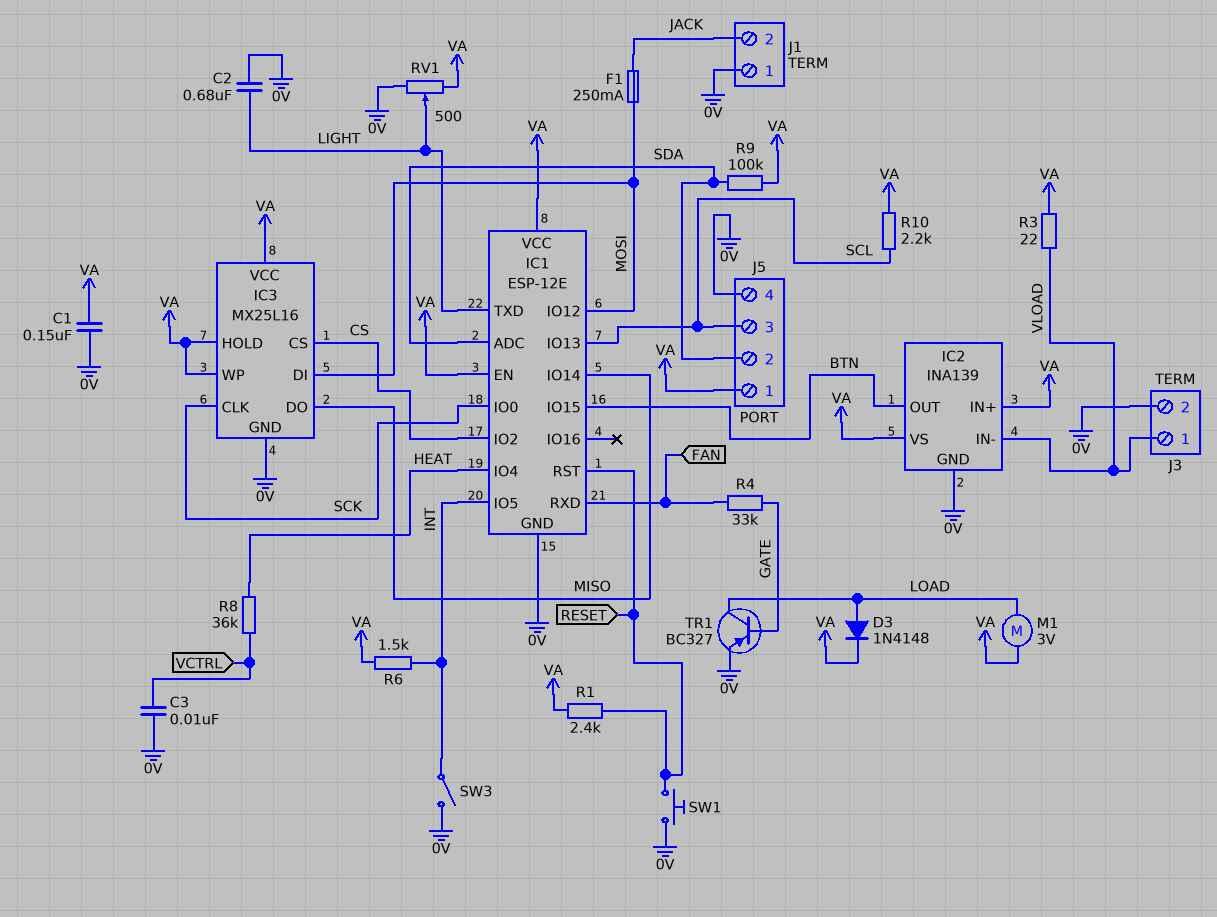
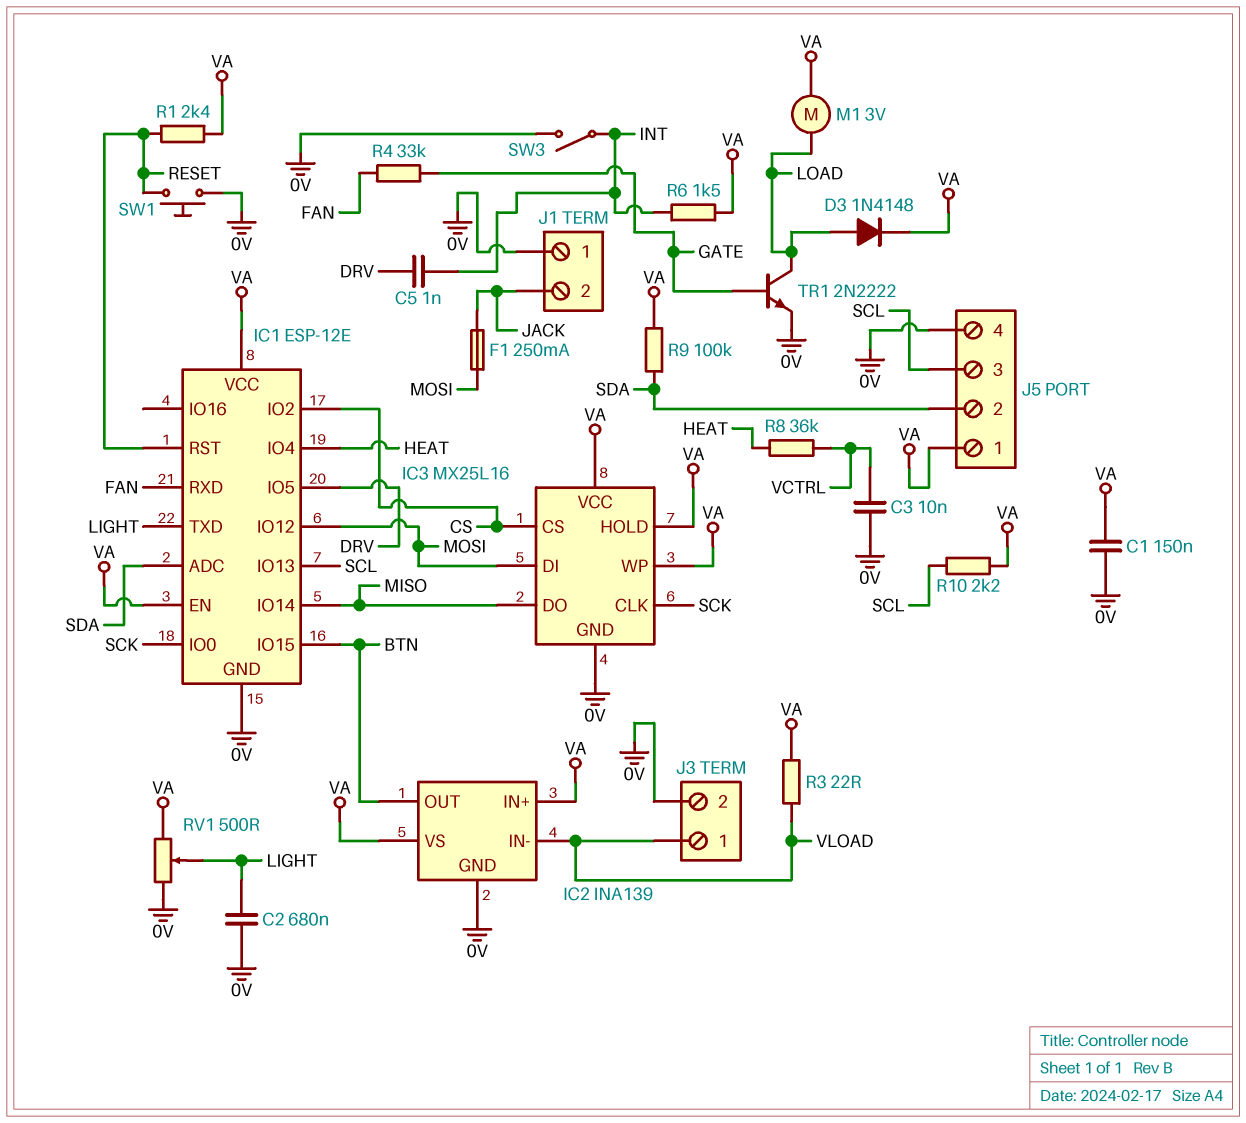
C5: none -> 1nF (DRV, INT)
IC1 pin IO5: INT -> DRV
TR1: PNP BC327 (B GATE, C LOAD, E 0V) -> NPN 2N2222 (B GATE, C LOAD, E 0V)

